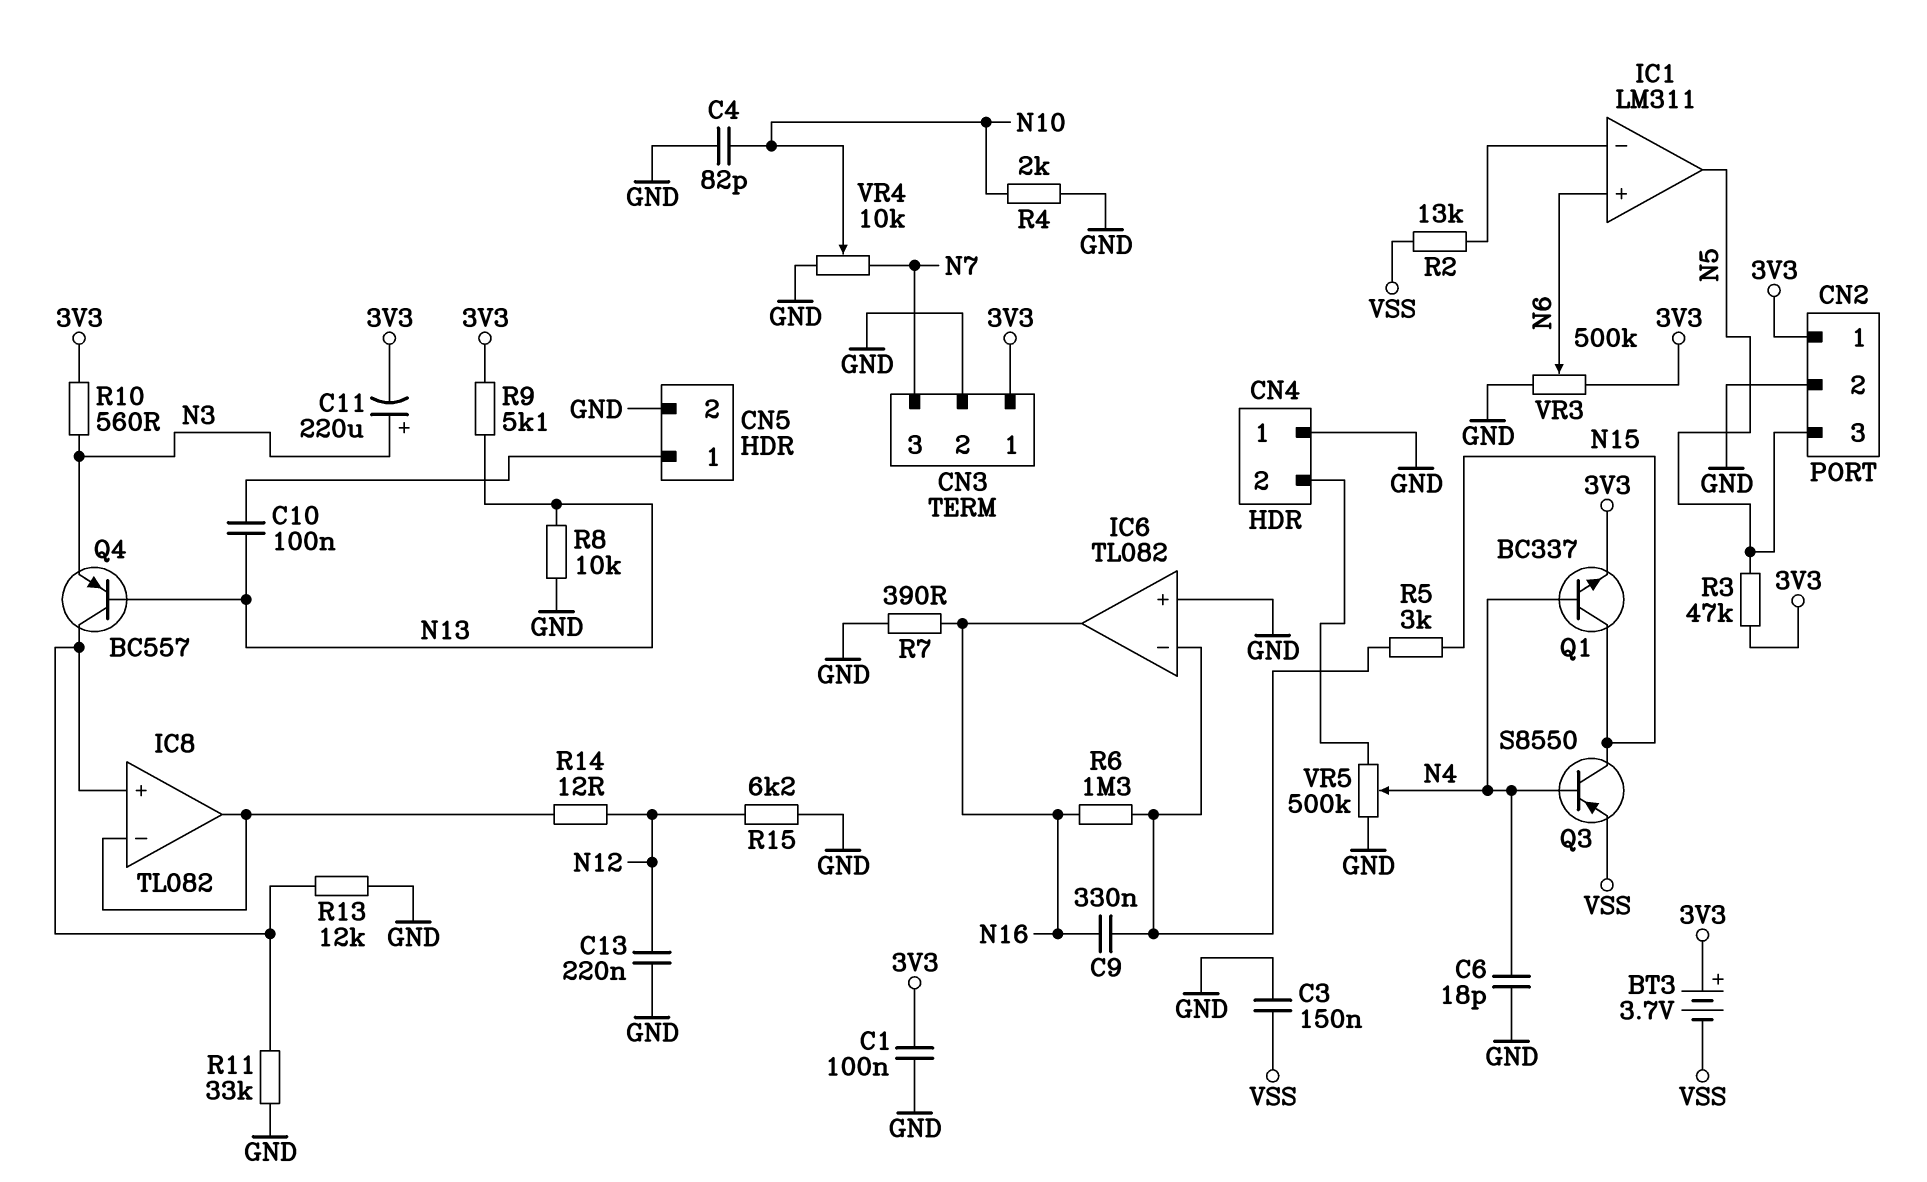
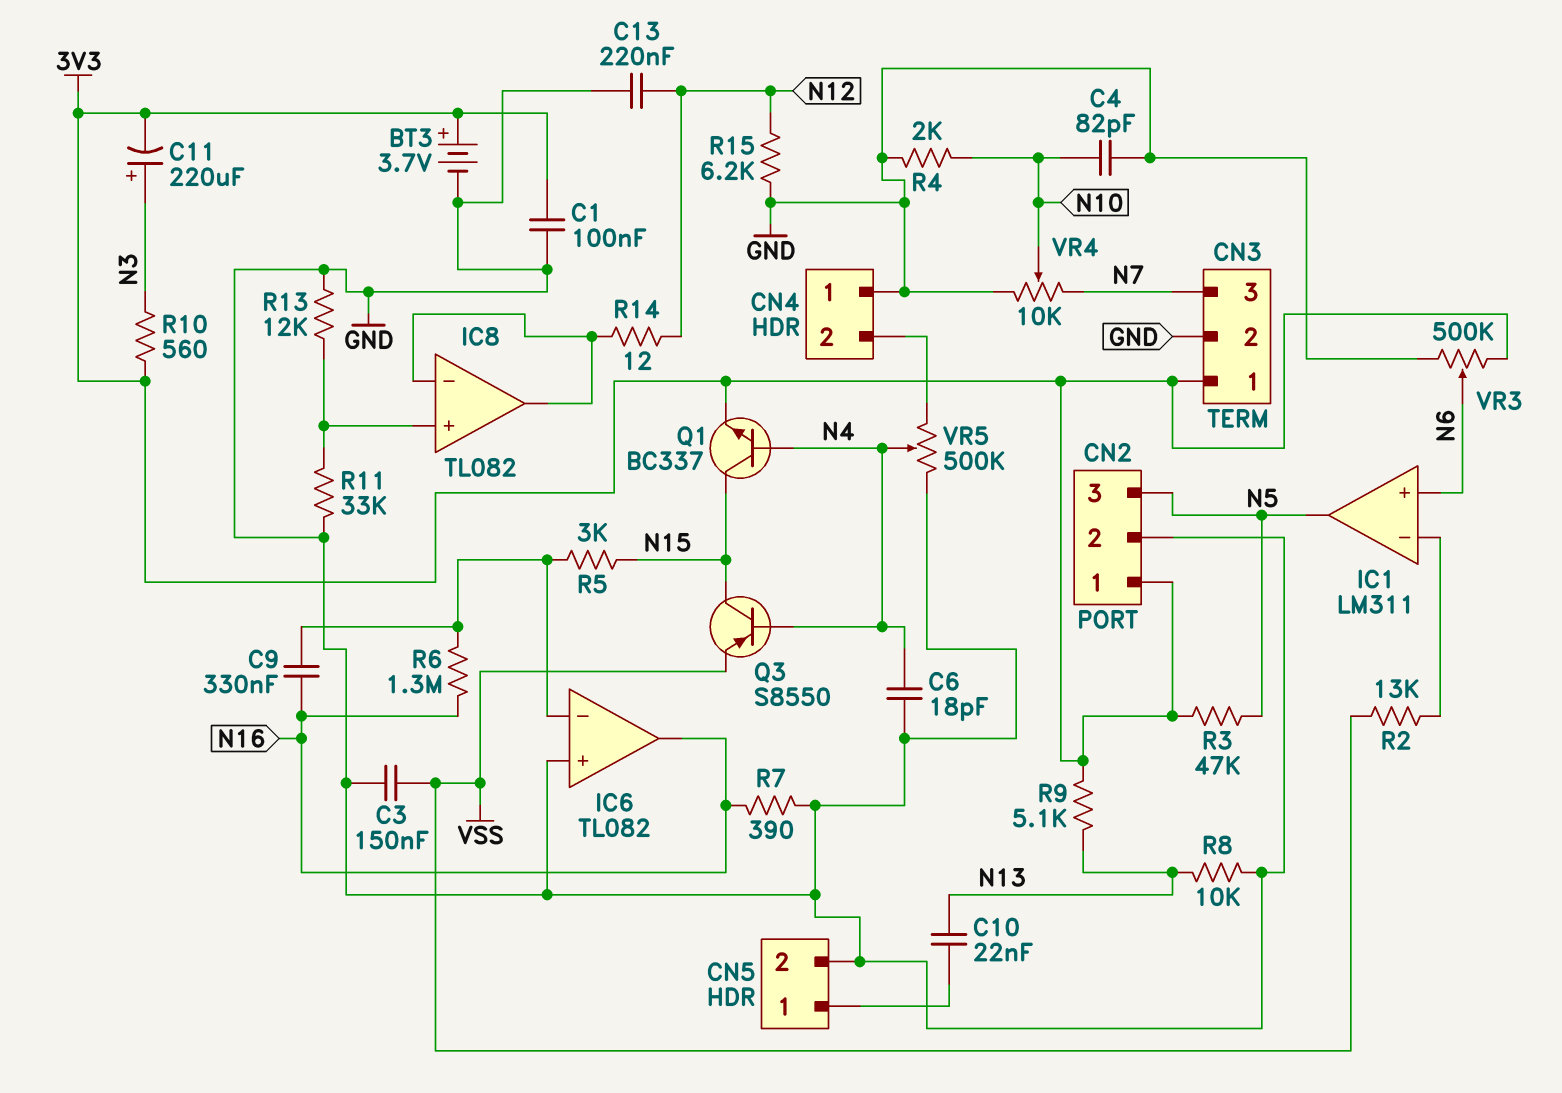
BT3: 3.7V (plus 3V3, minus VSS) -> 3.7V (plus 3V3, minus GND)
C10: 100nF (CN5/1, N13) -> 22nF (CN5/1, N13)
Q4: PNP BC557 (B N13, C IC8/in+, E N3) -> none

